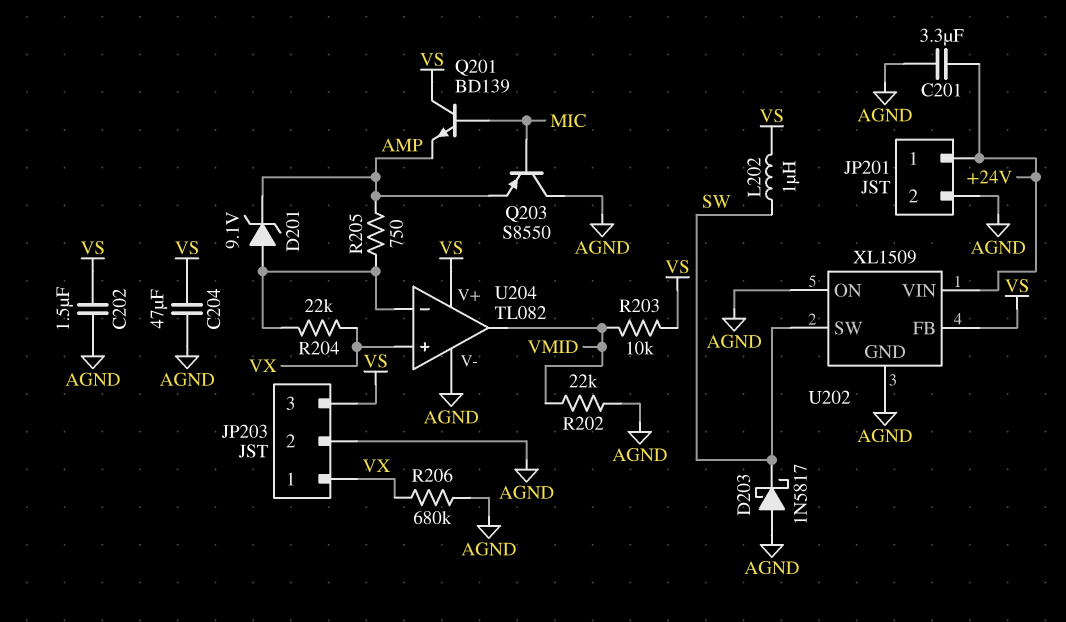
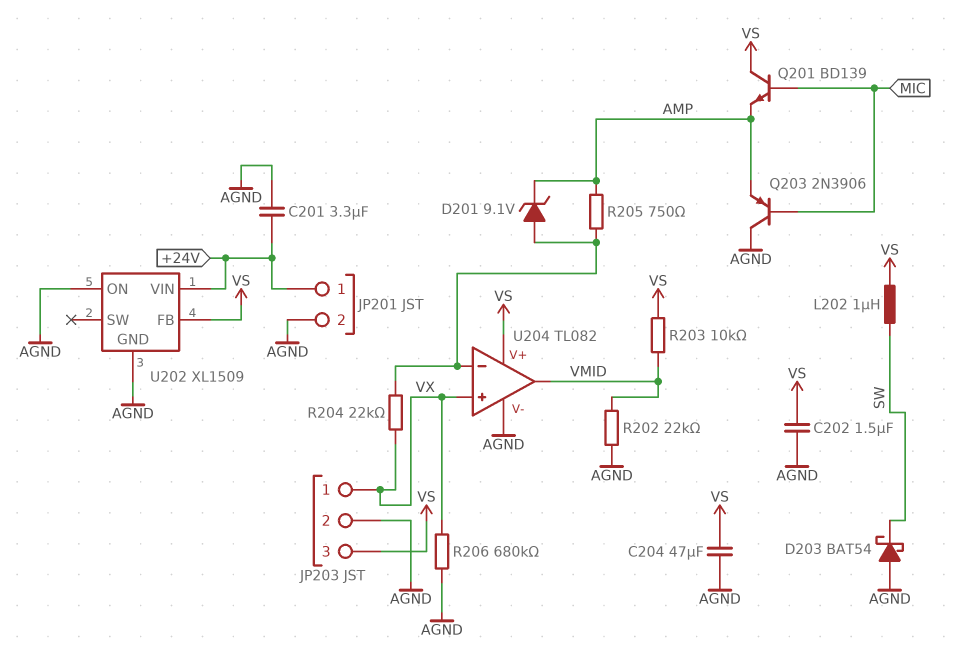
D203: schottky 1N5817 (A AGND, K SW) -> schottky BAT54 (A AGND, K SW)
Q203: PNP S8550 (B MIC, C AGND, E AMP) -> PNP 2N3906 (B MIC, C AGND, E AMP)
U202 pin SW: SW -> none

